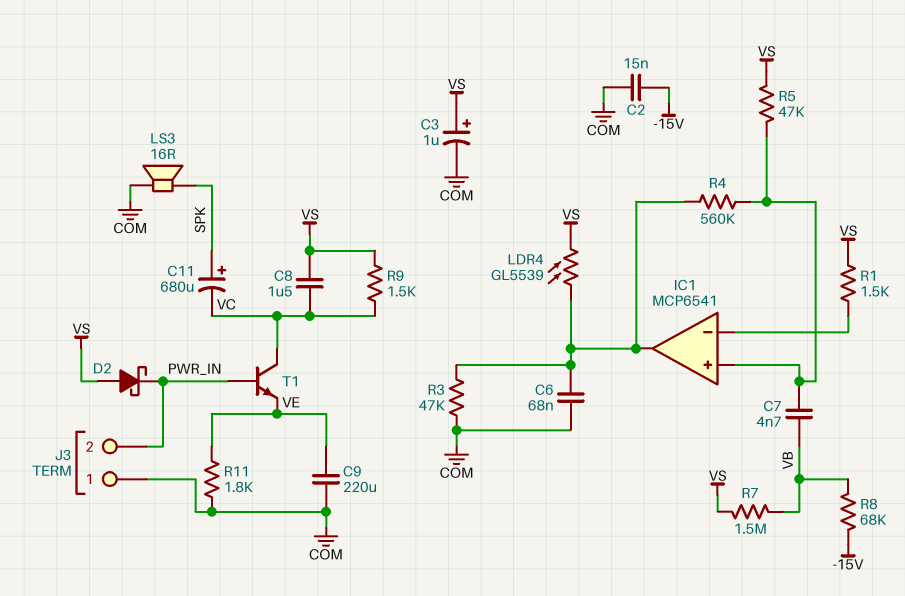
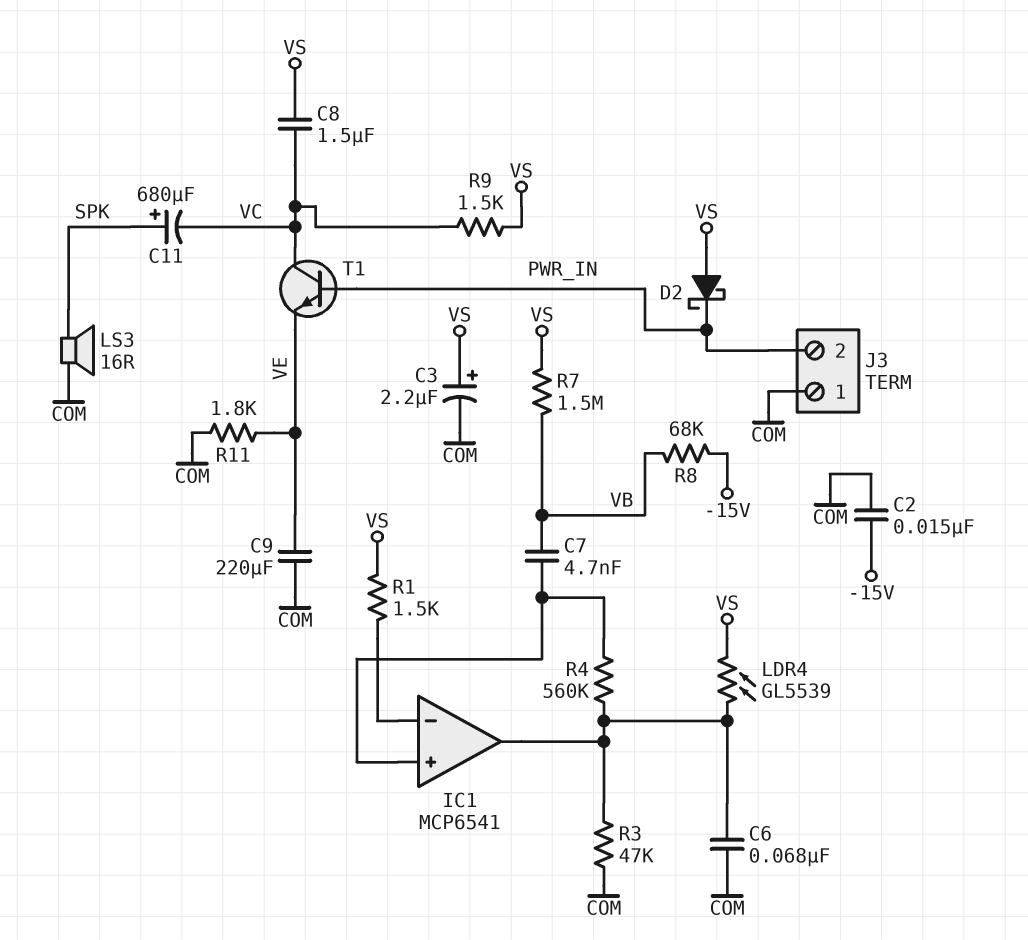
C3: 1uF (plus VS, minus COM) -> 2.2uF (plus VS, minus COM)
R5: 47k (IC1/in+, VS) -> none

